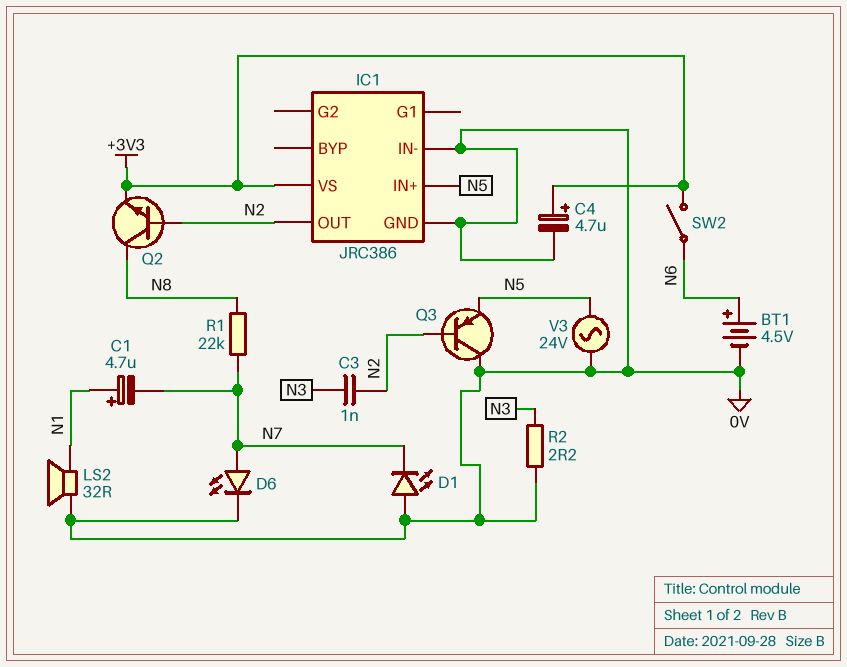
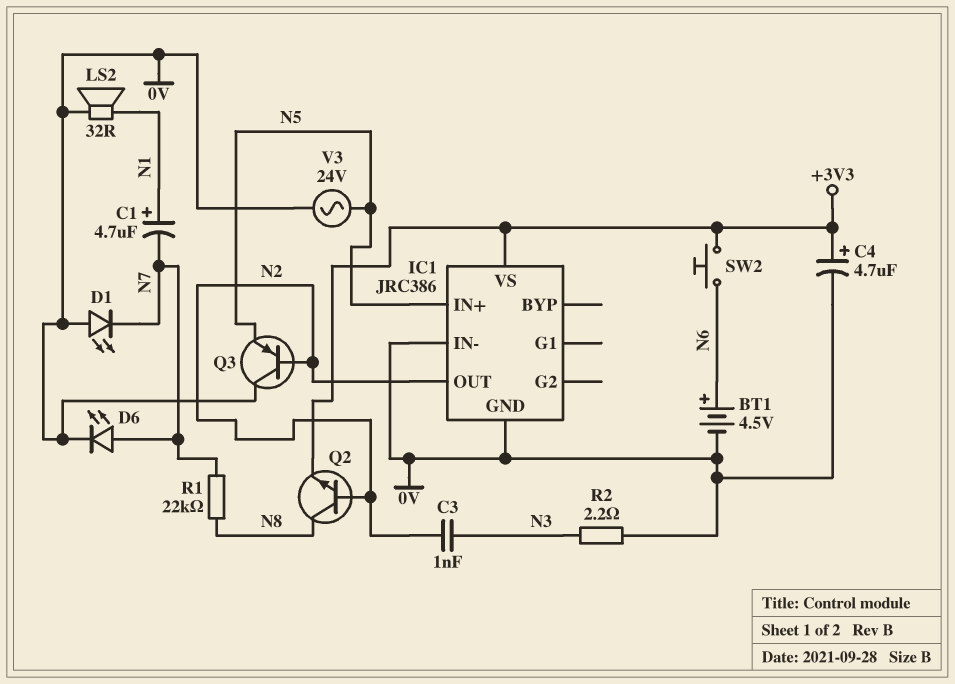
SW2: switch (+3V3, N6) -> button (+3V3, N6)

